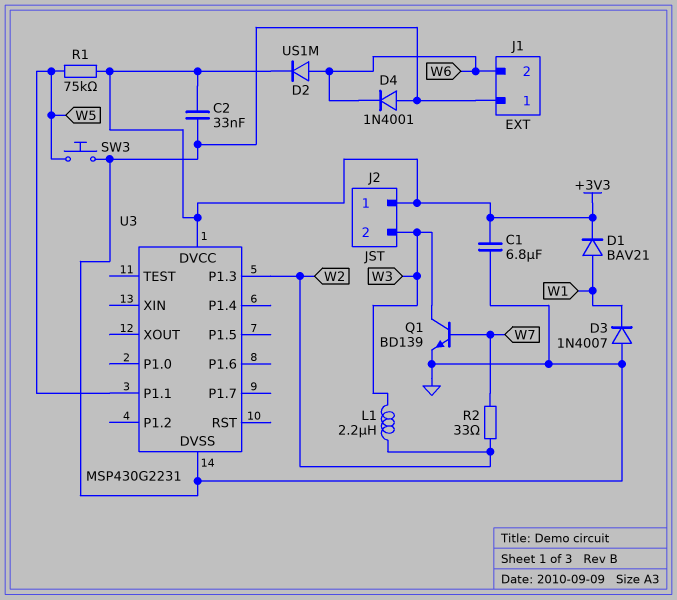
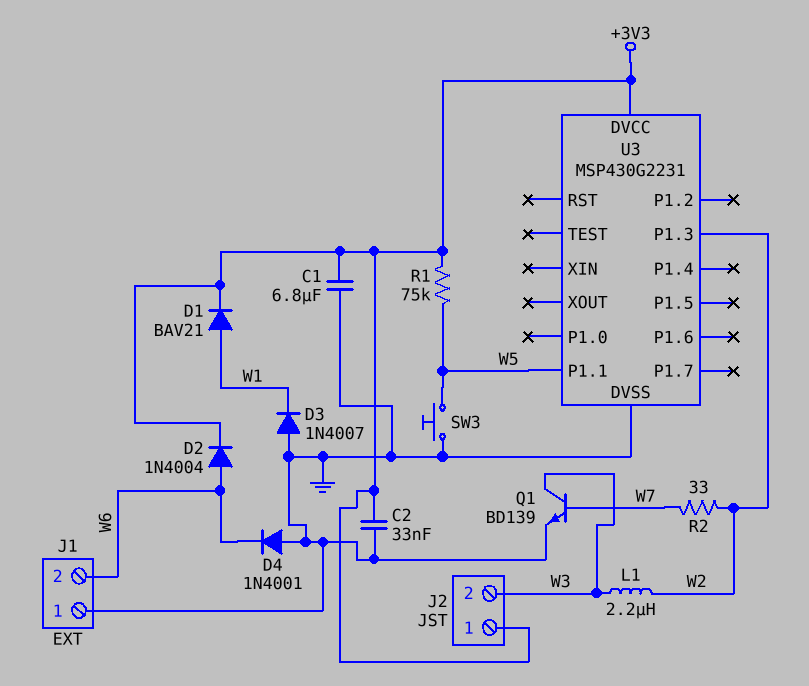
D2: diode US1M (A W6, K +3V3) -> diode 1N4004 (A W6, K +3V3)

